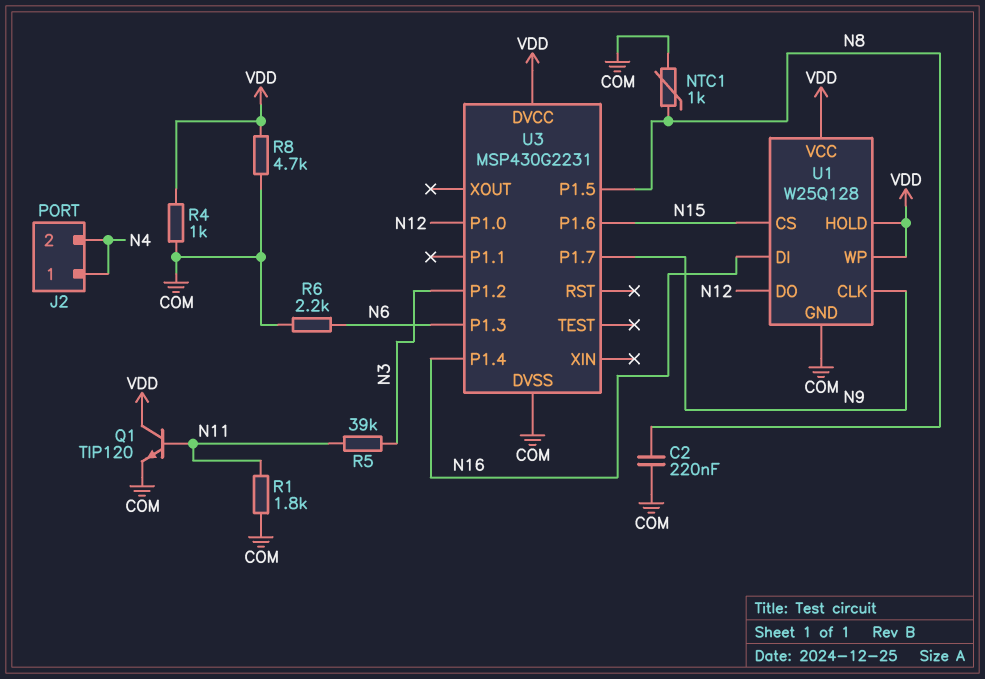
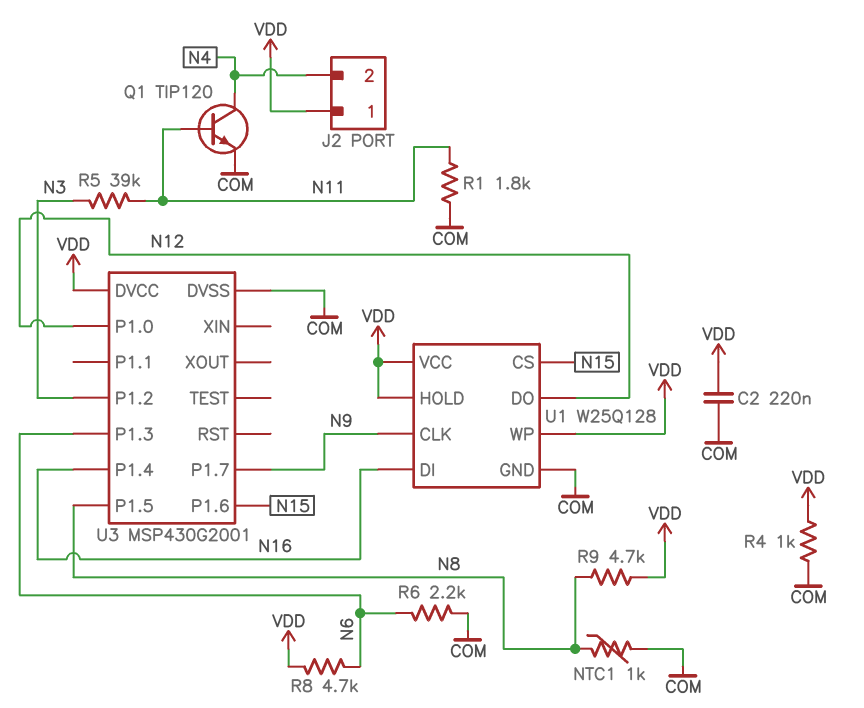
C2: 220nF (COM, N8) -> 220nF (COM, VDD)
J2 pin 1: N4 -> VDD
Q1: NPN TIP120 (B N11, C VDD, E COM) -> NPN TIP120 (B N11, C N4, E COM)
R8: 4.7k (COM, VDD) -> 4.7k (N6, VDD)
R9: none -> 4.7k (N8, VDD)
U3: MSP430G2231 -> MSP430G2001

